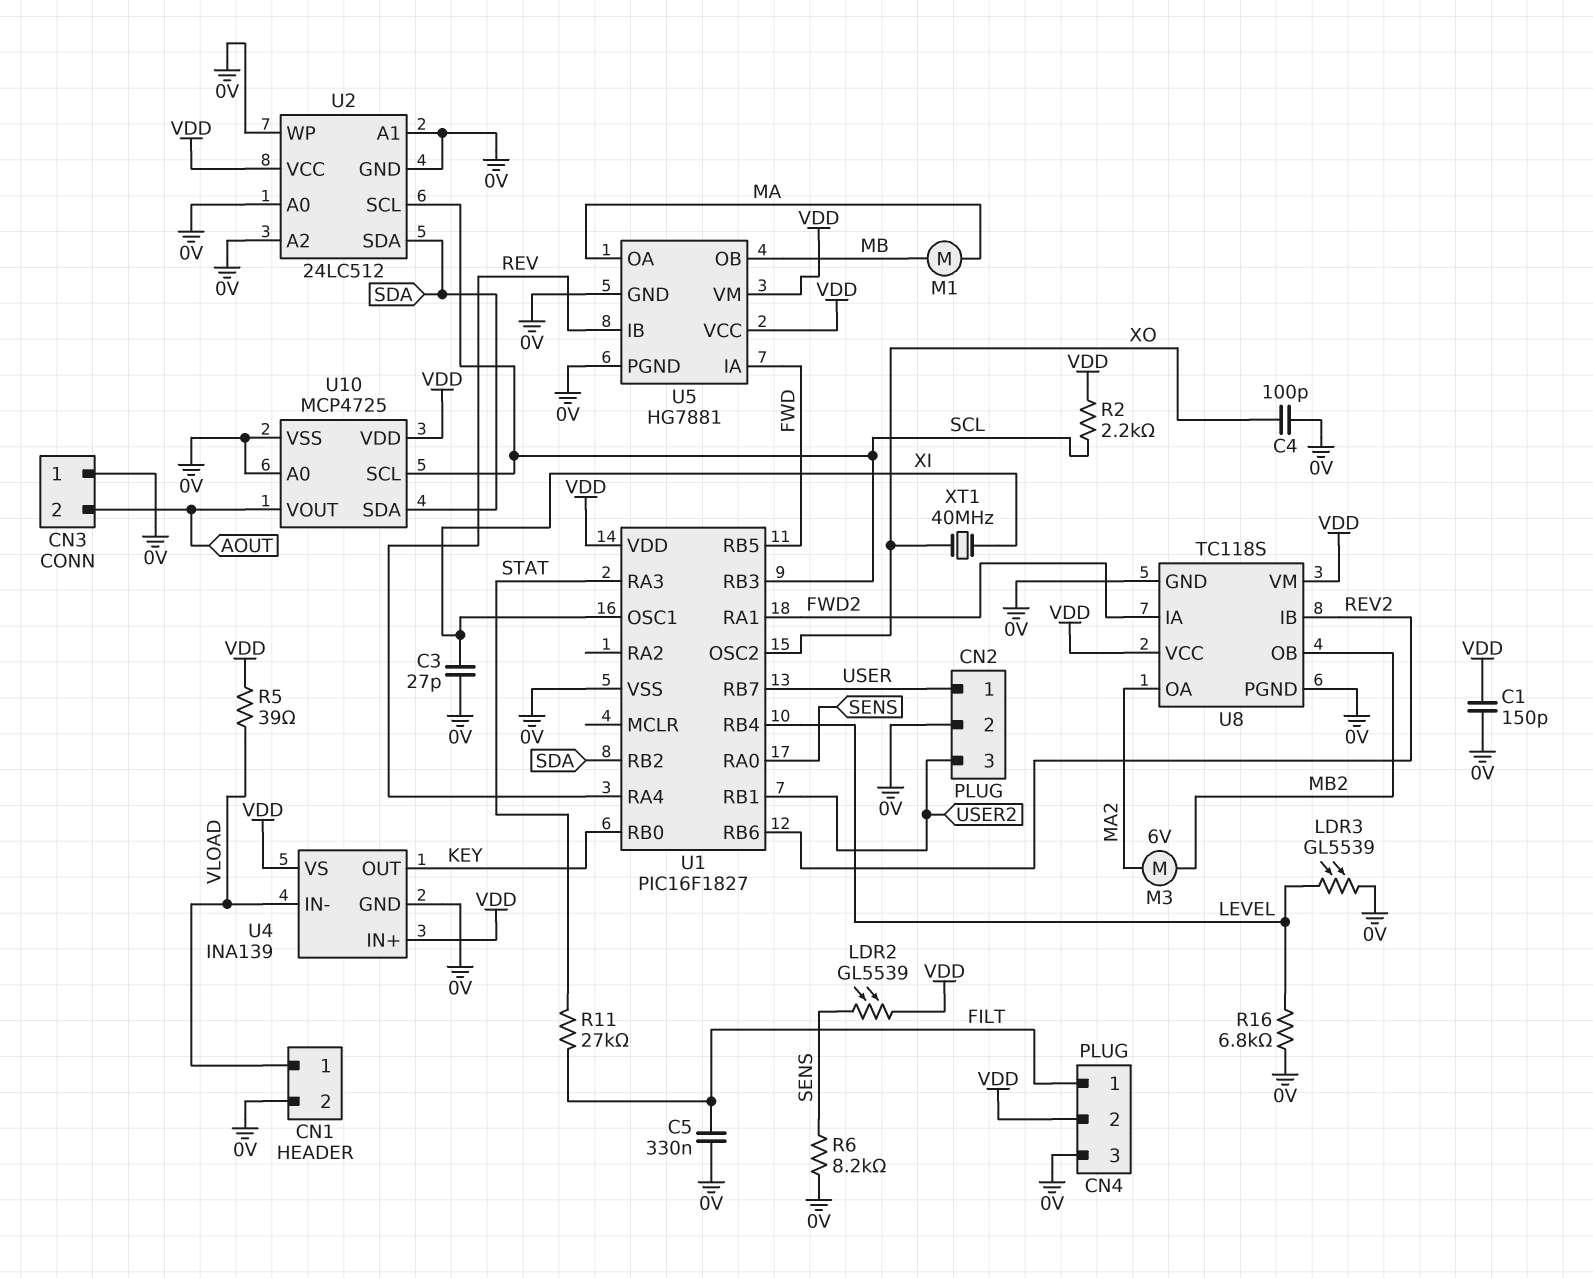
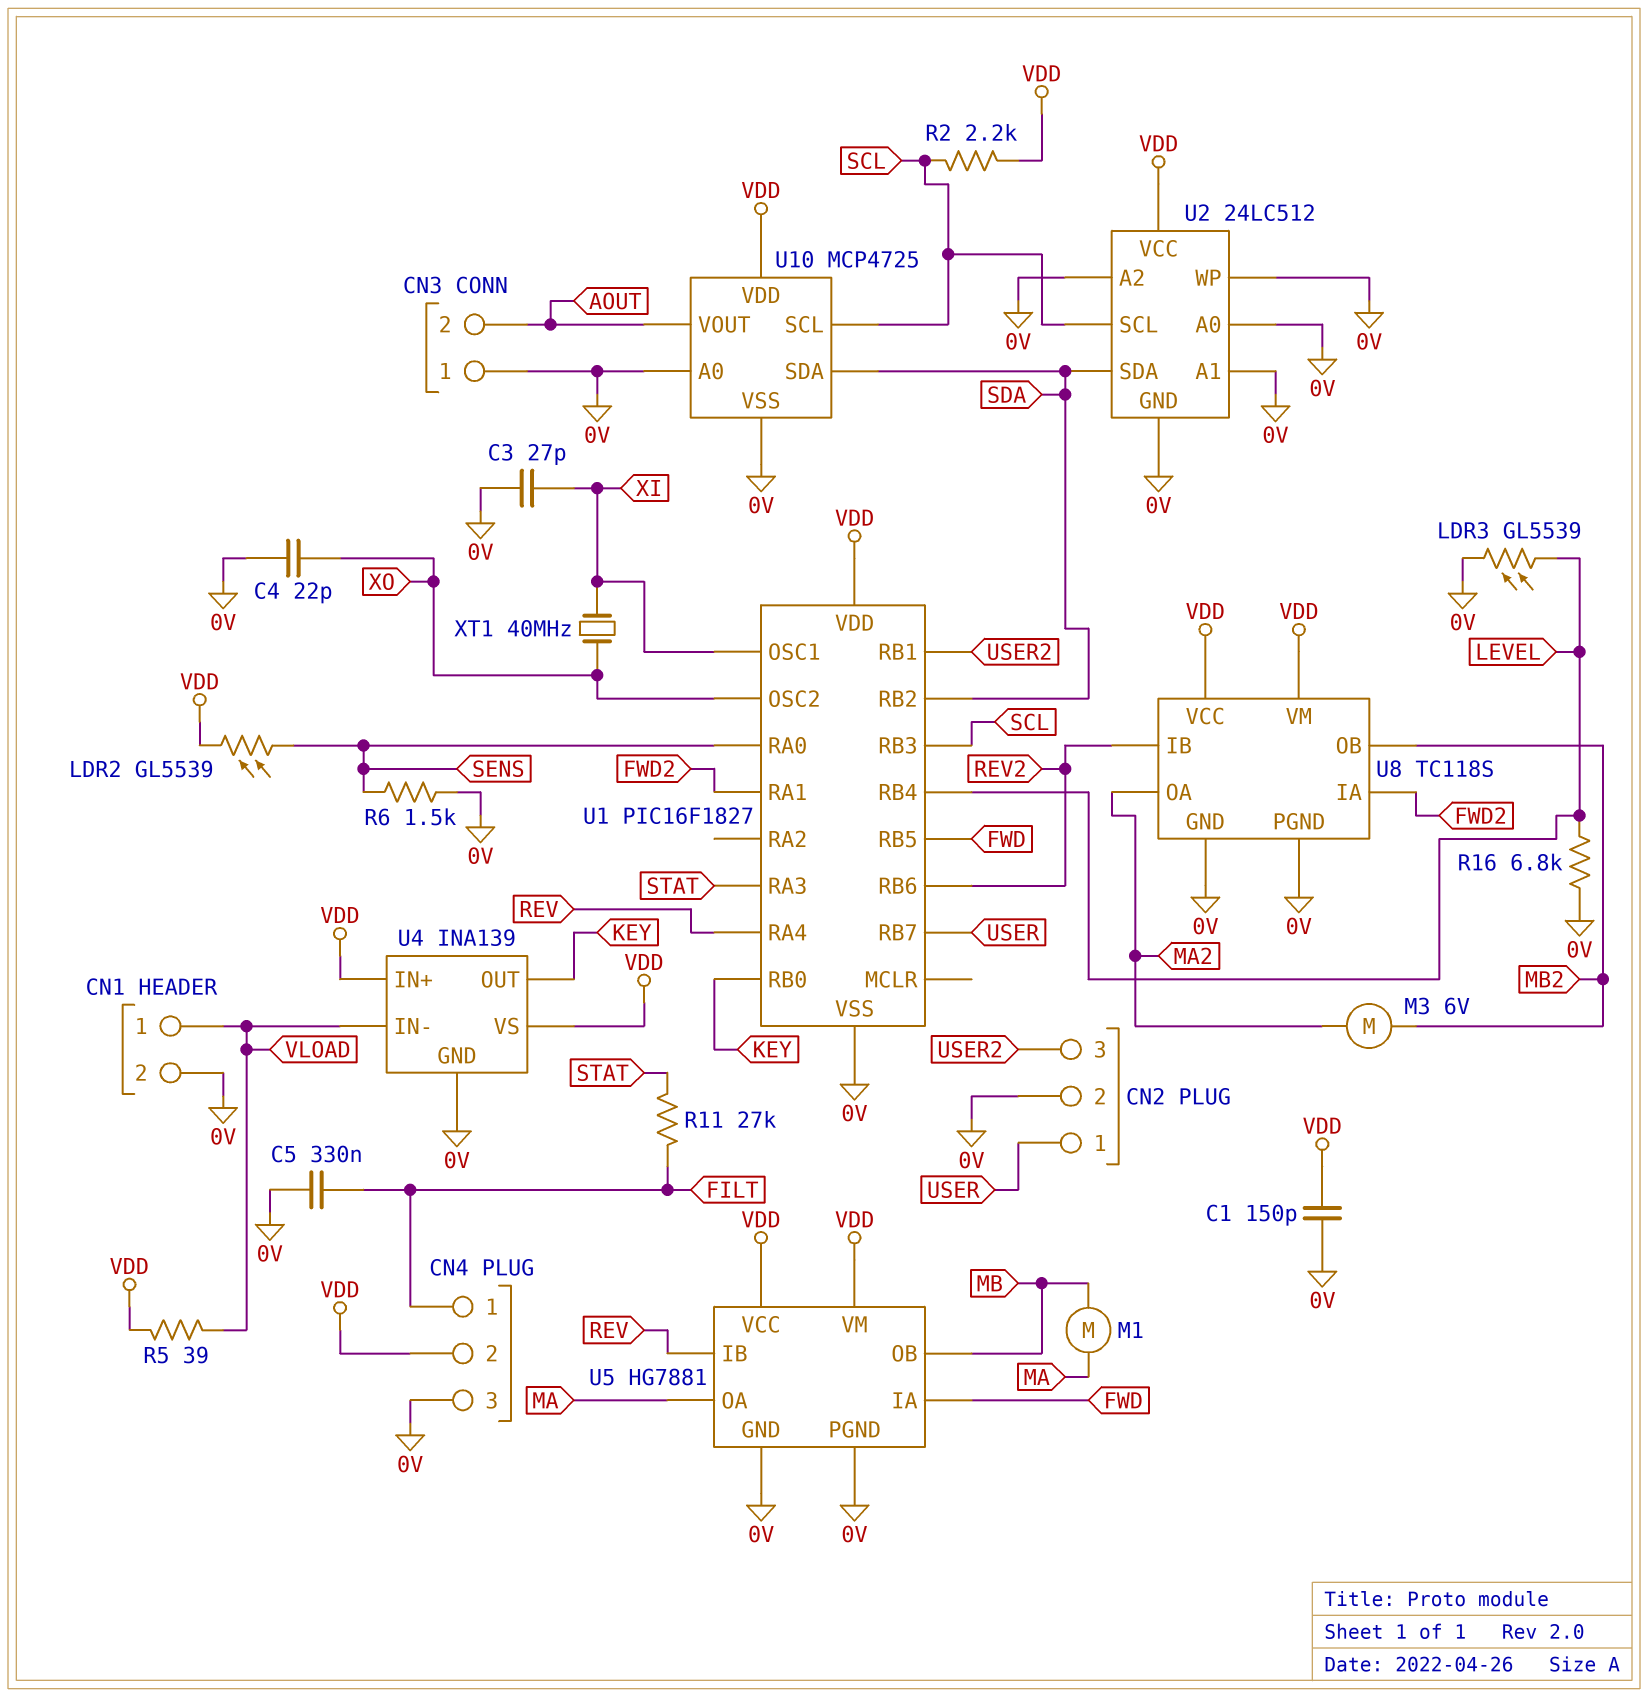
C4: 100pF (0V, XO) -> 22pF (0V, XO)
R6: 8.2k (0V, SENS) -> 1.5k (0V, SENS)

